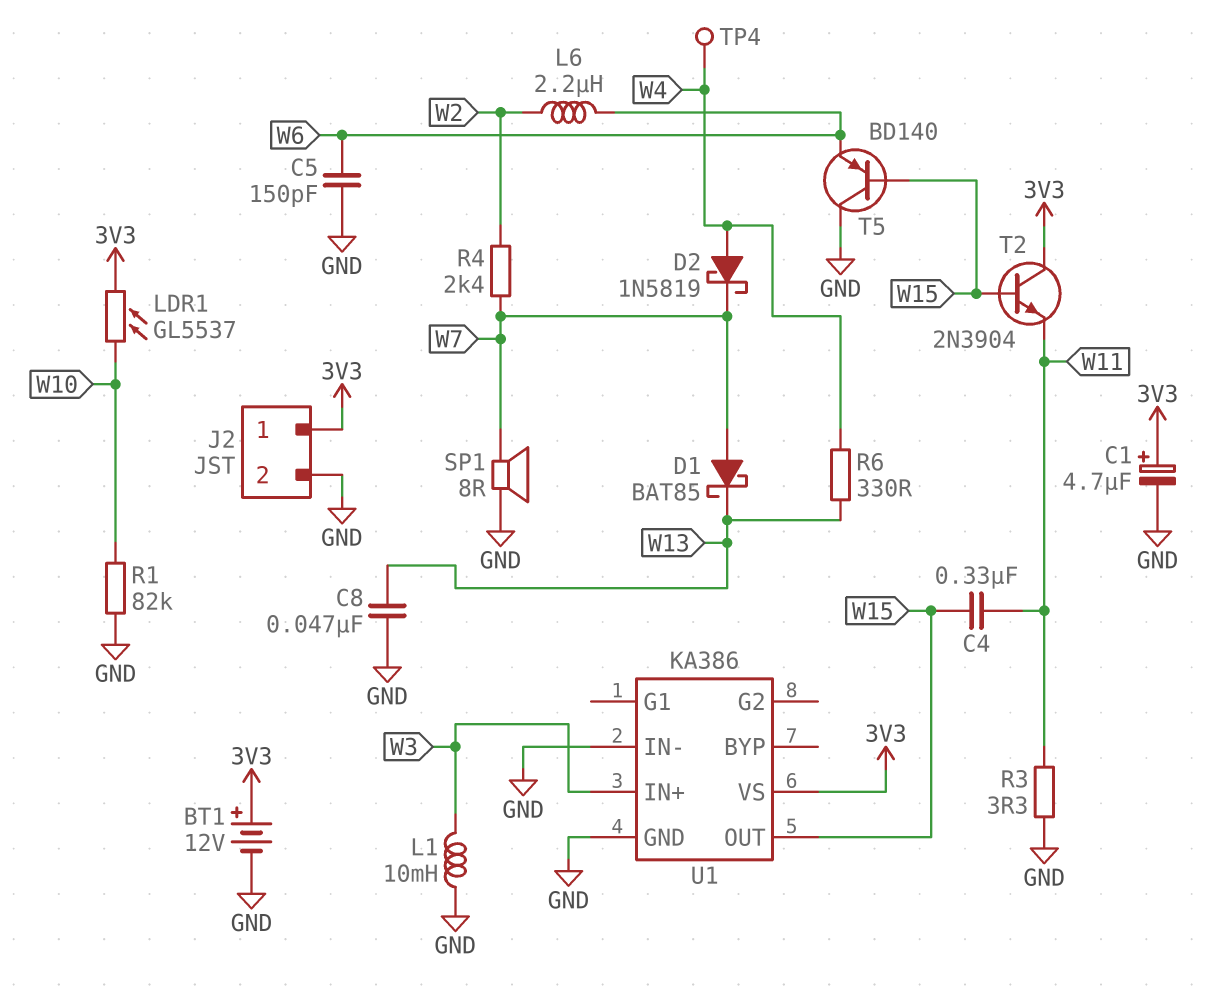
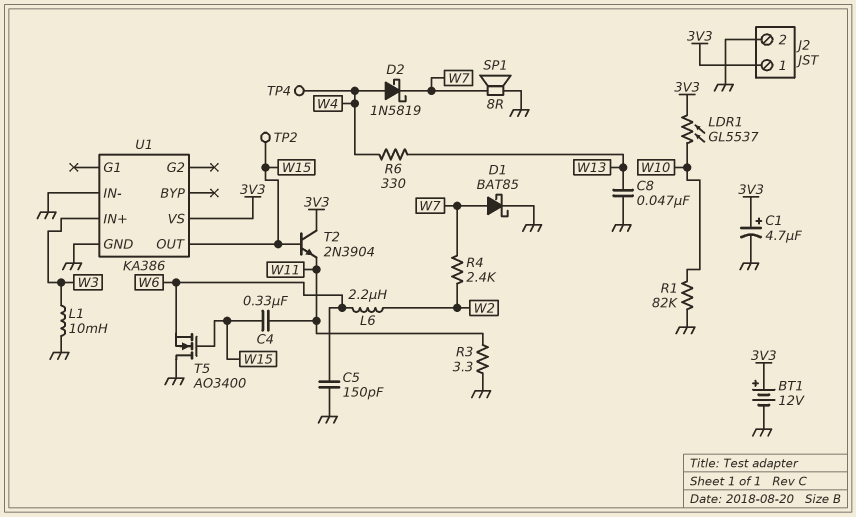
D1: schottky BAT85 (A W7, K W13) -> schottky BAT85 (A W7, K GND)
T5: PNP BD140 (B W15, C GND, E W6) -> NMOS AO3400 (G W15, D GND, S W6)
TP2: none -> test point (W15)

